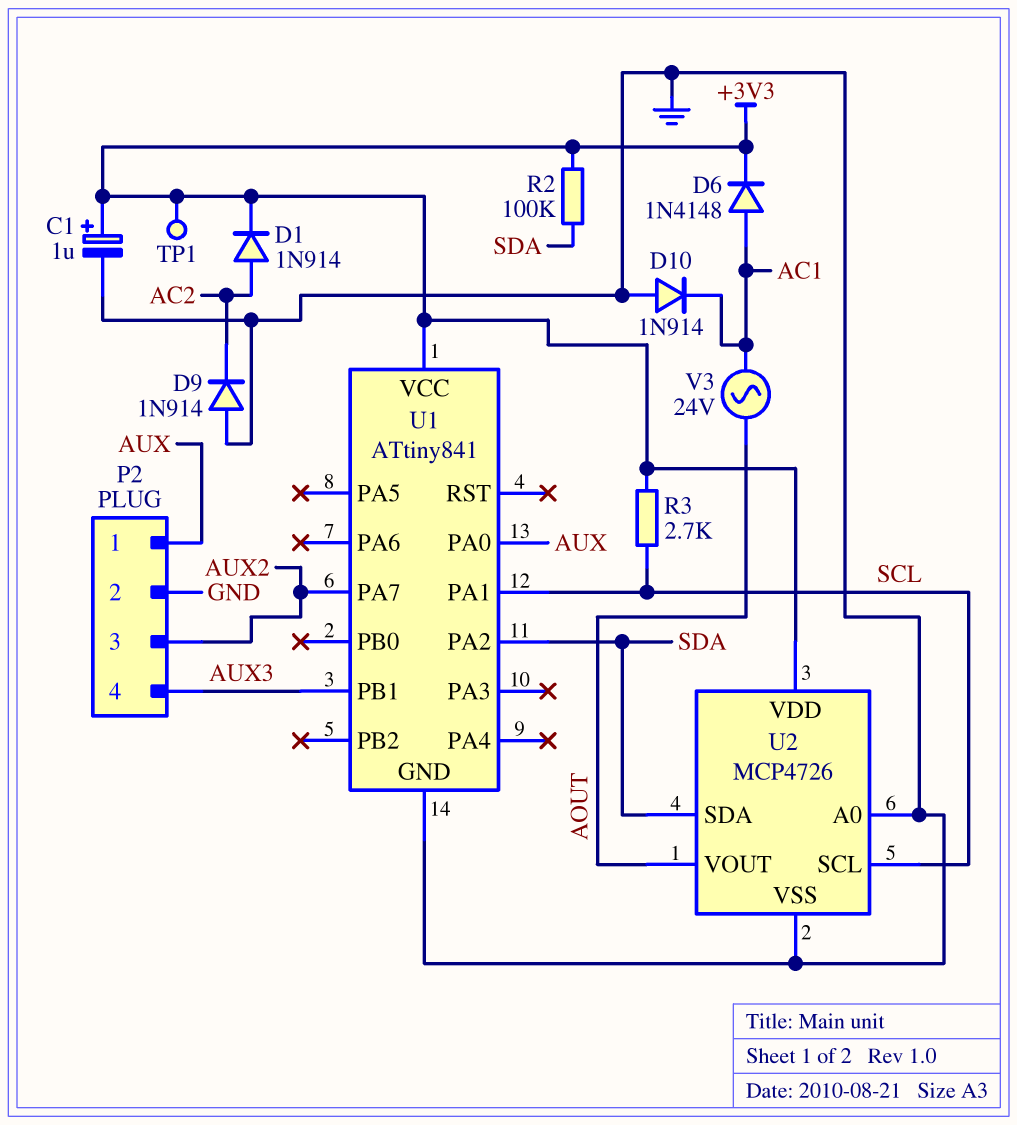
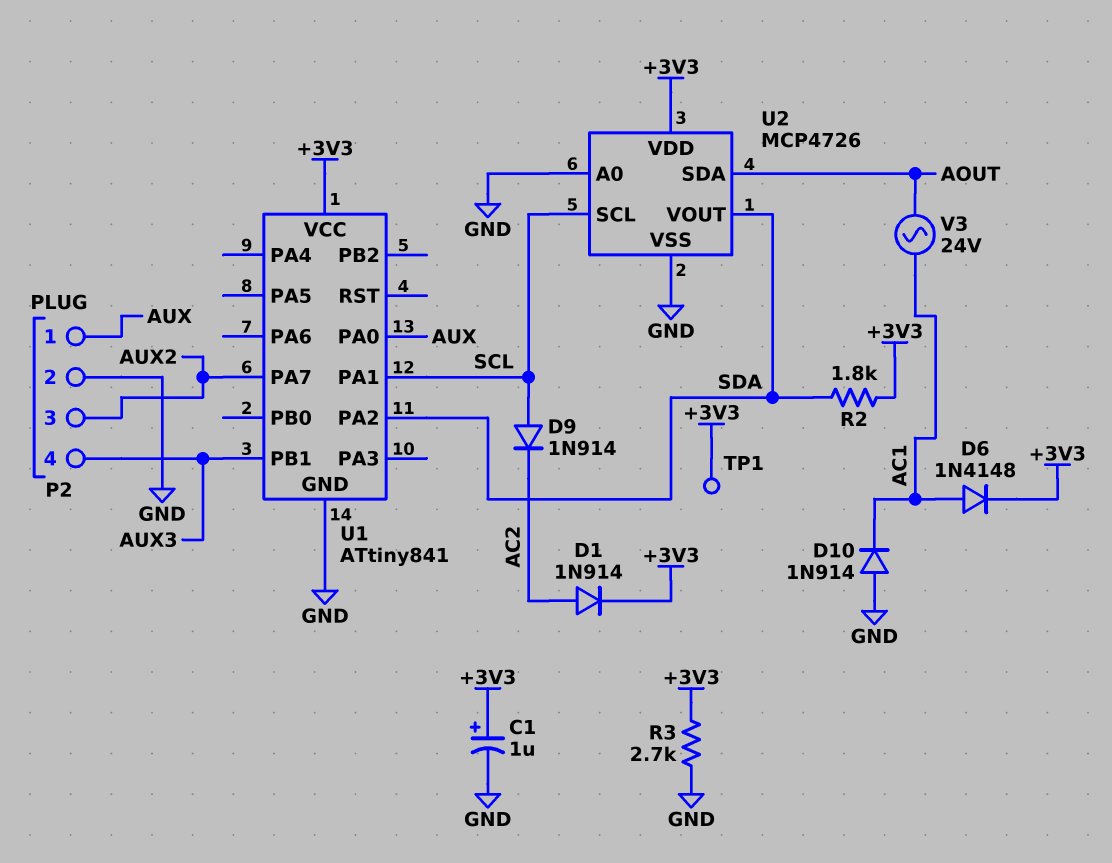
D9: diode 1N914 (A GND, K AC2) -> diode 1N914 (A SCL, K AC2)
R2: 100k (+3V3, SDA) -> 1.8k (+3V3, SDA)
R3: 2.7k (+3V3, SCL) -> 2.7k (+3V3, GND)
U2 pin SDA: SDA -> AOUT
U2 pin VOUT: AOUT -> SDA

